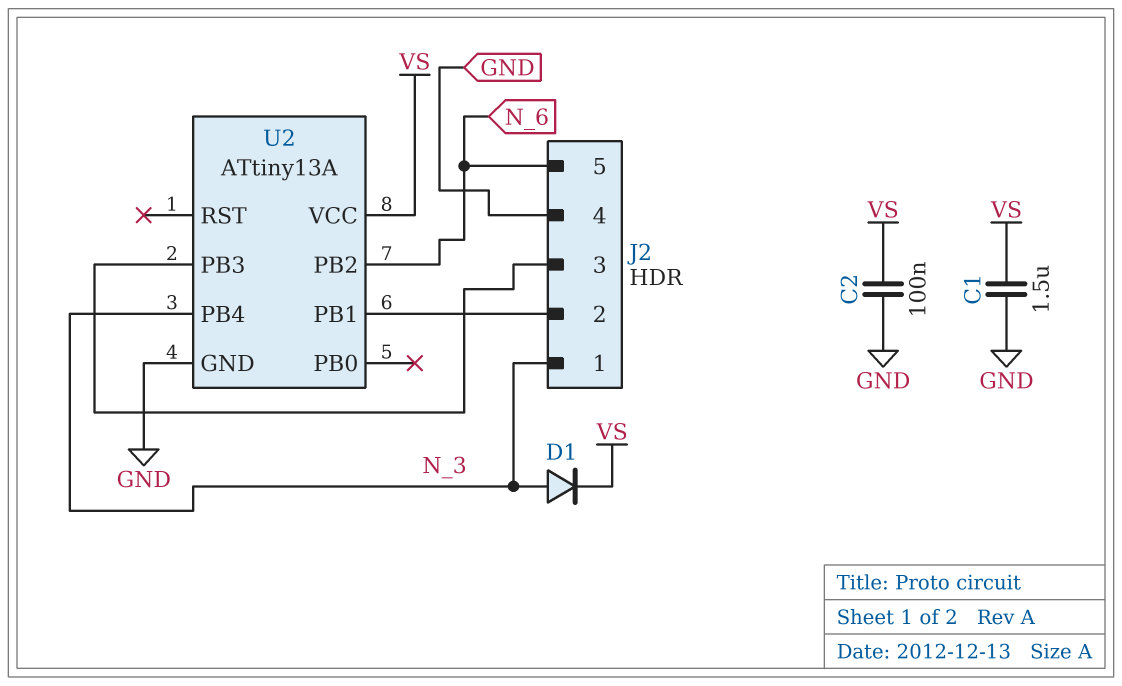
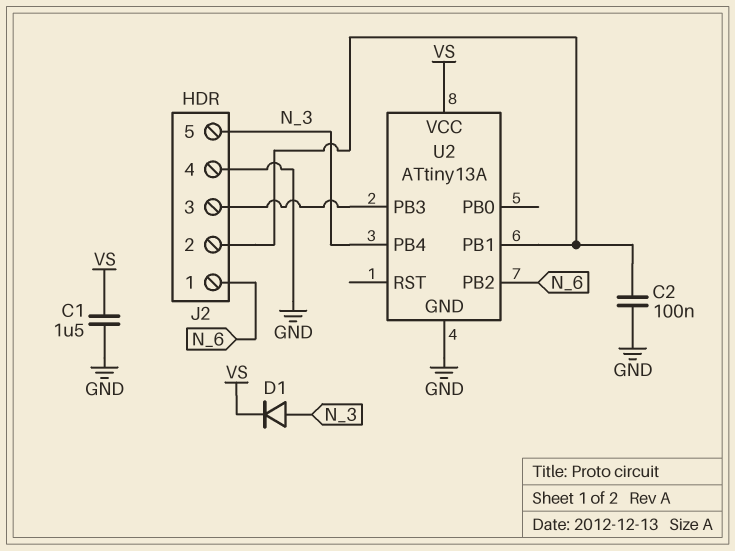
C2: 100nF (GND, VS) -> 100nF (GND, J2/2)
J2 pin 1: N_3 -> N_6
J2 pin 5: N_6 -> N_3

